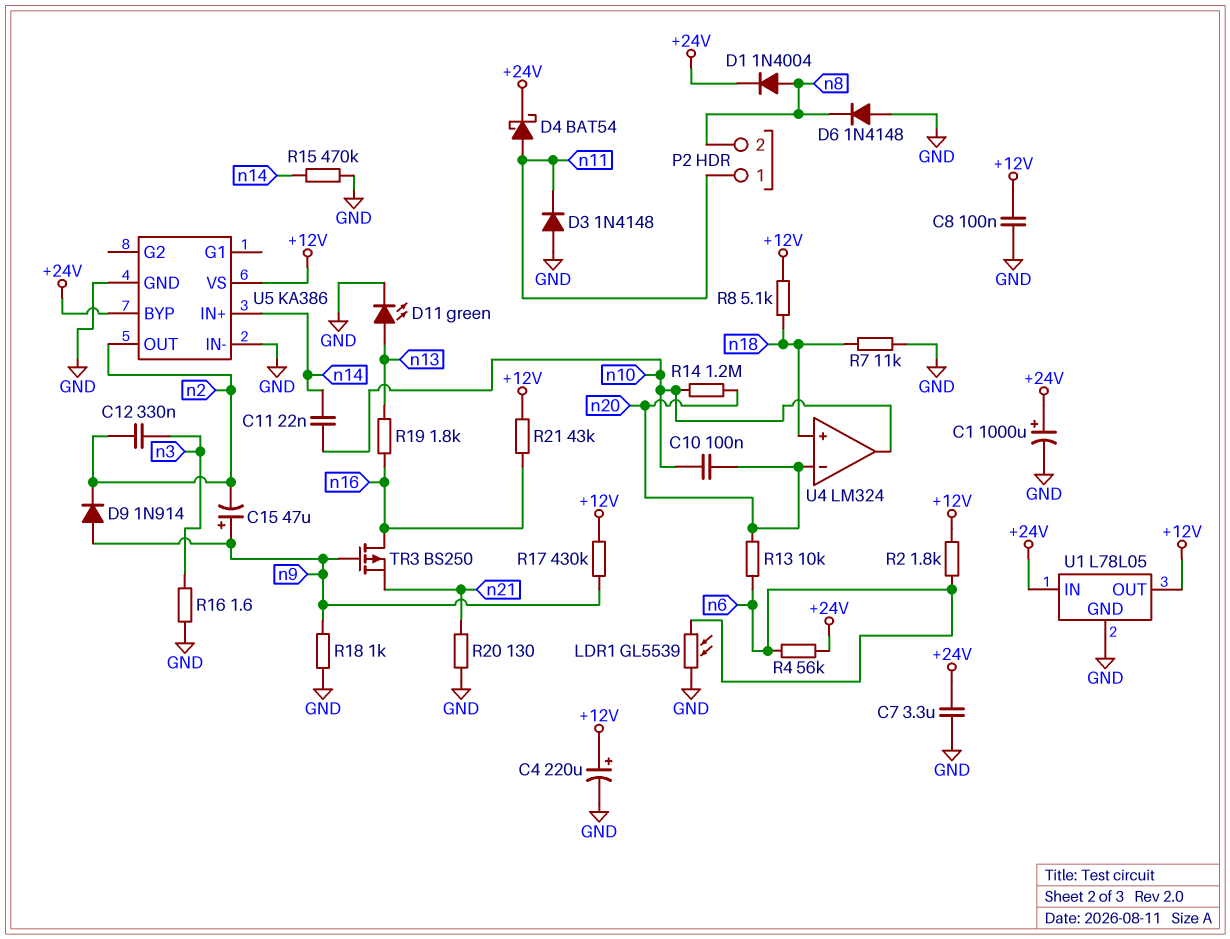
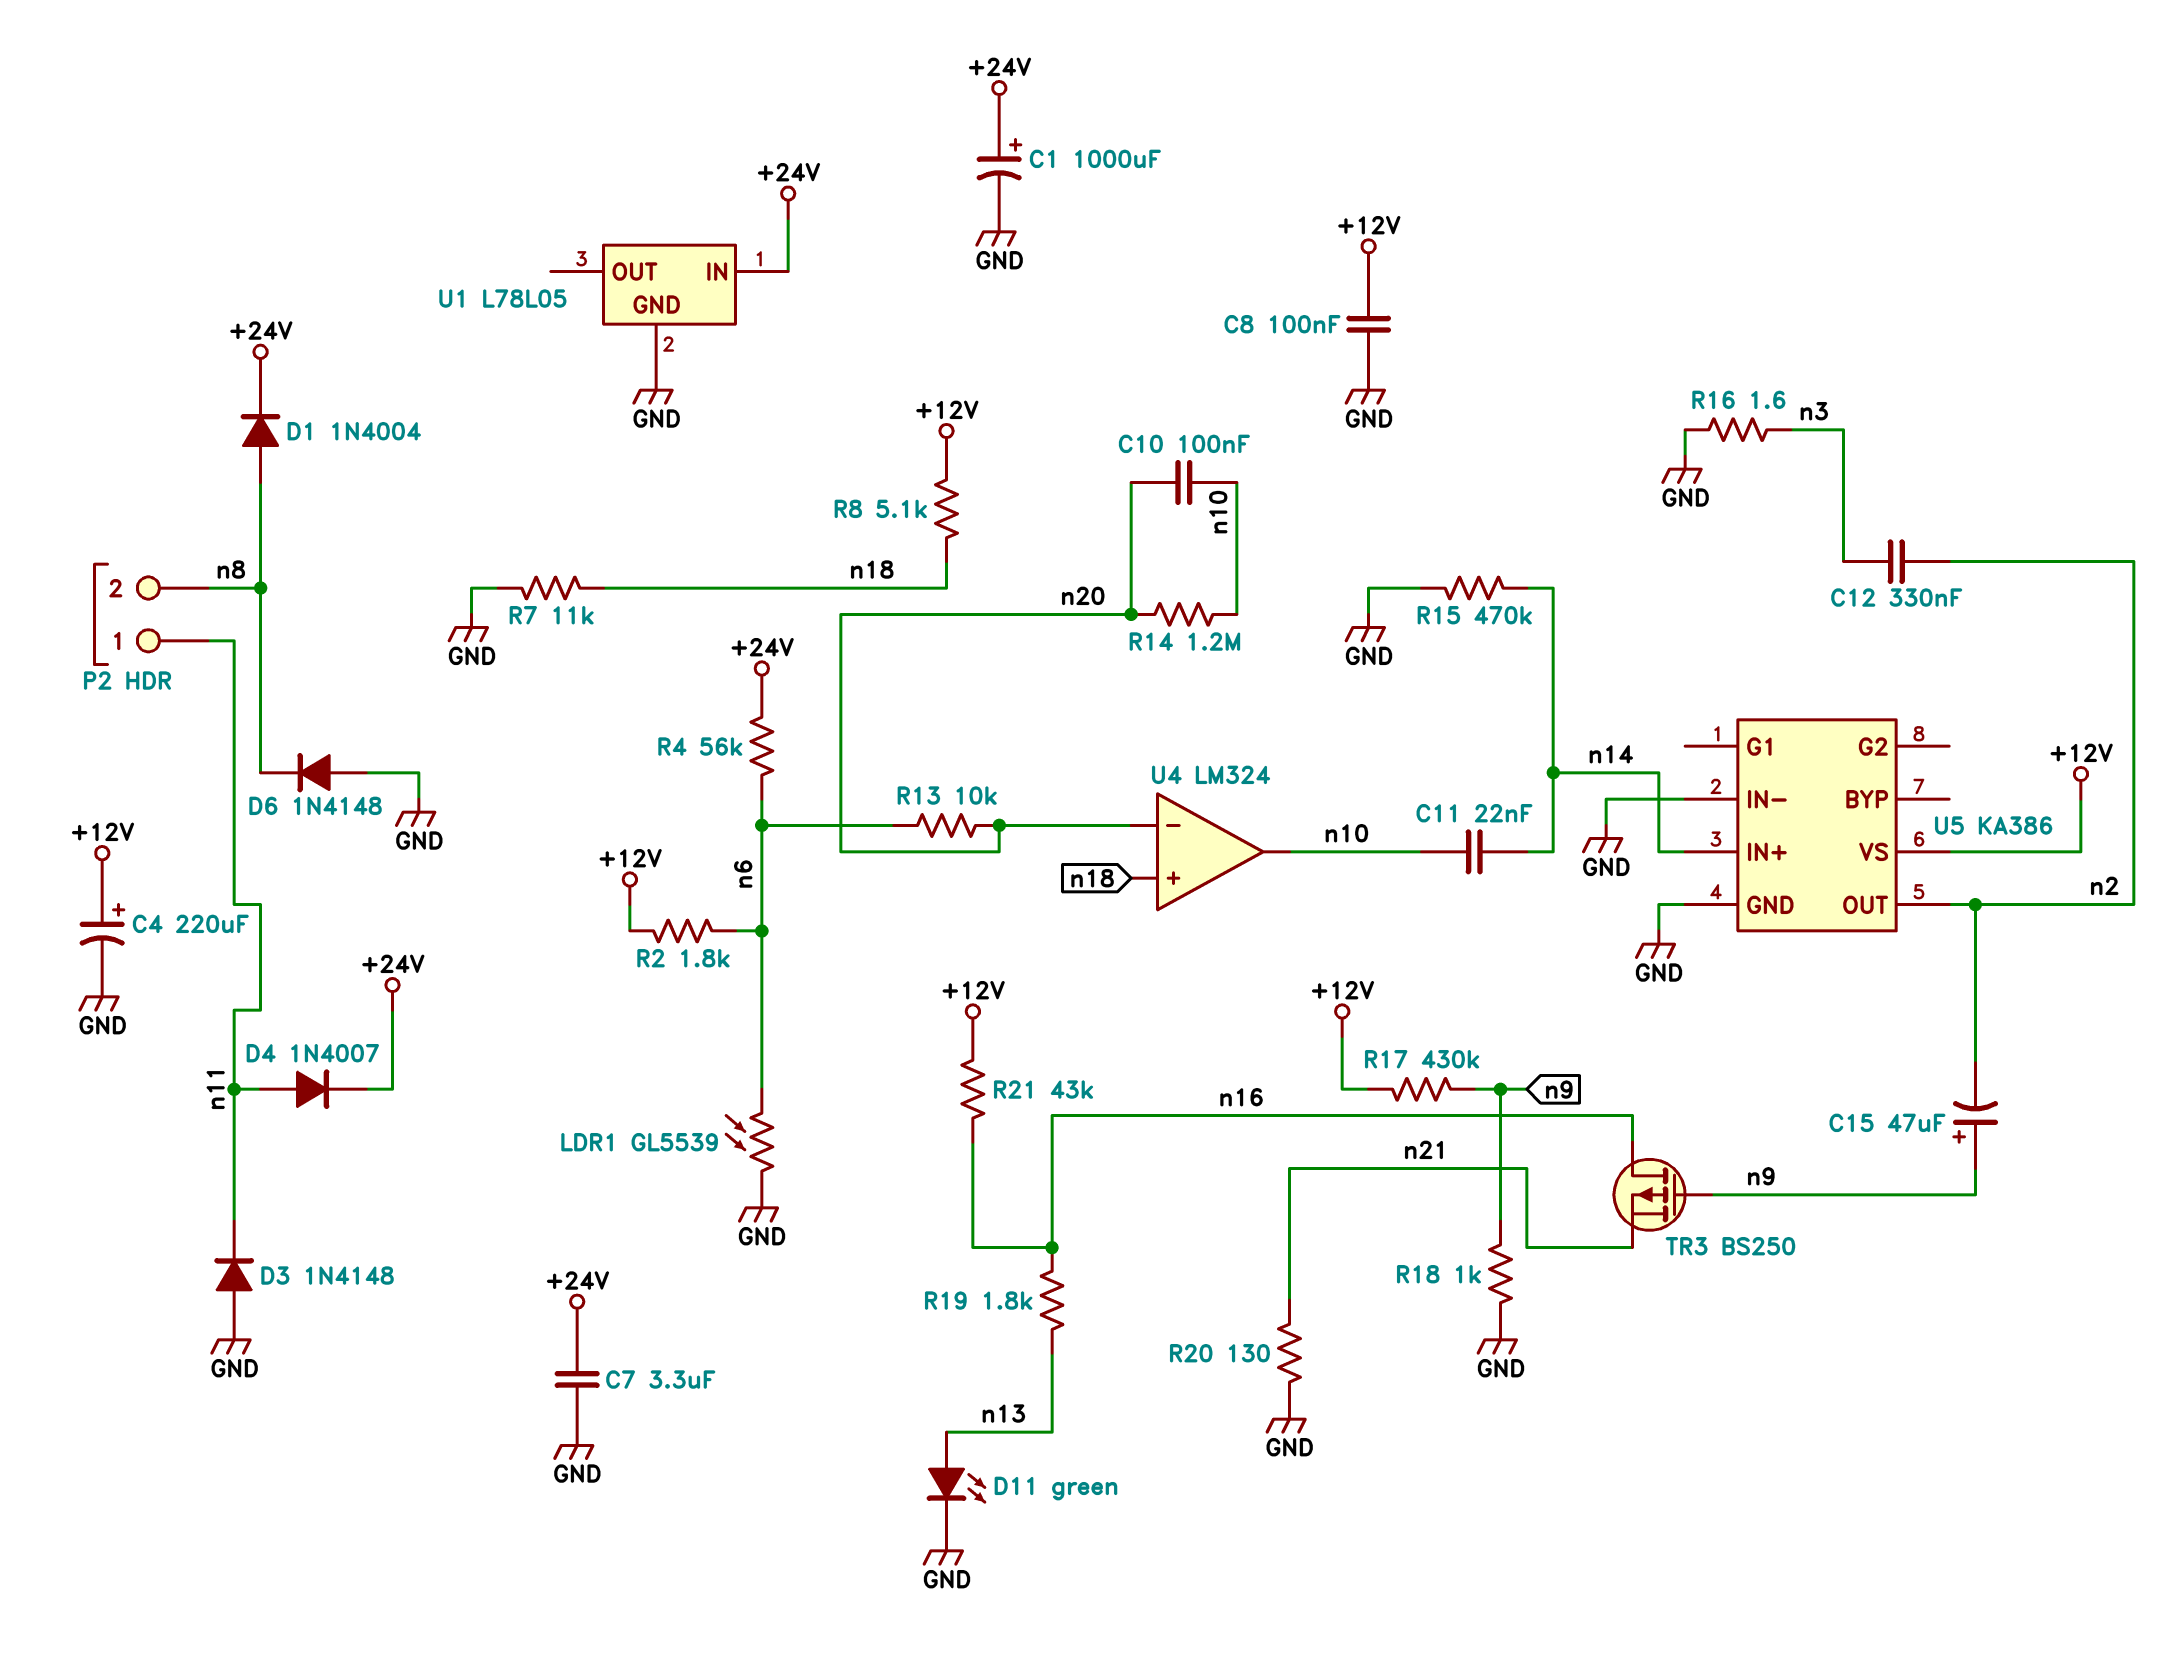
D4: schottky BAT54 (A n11, K +24V) -> diode 1N4007 (A n11, K +24V)
D9: diode 1N914 (A n9, K n2) -> none
U1 pin OUT: +12V -> none
U5 pin BYP: +24V -> none

